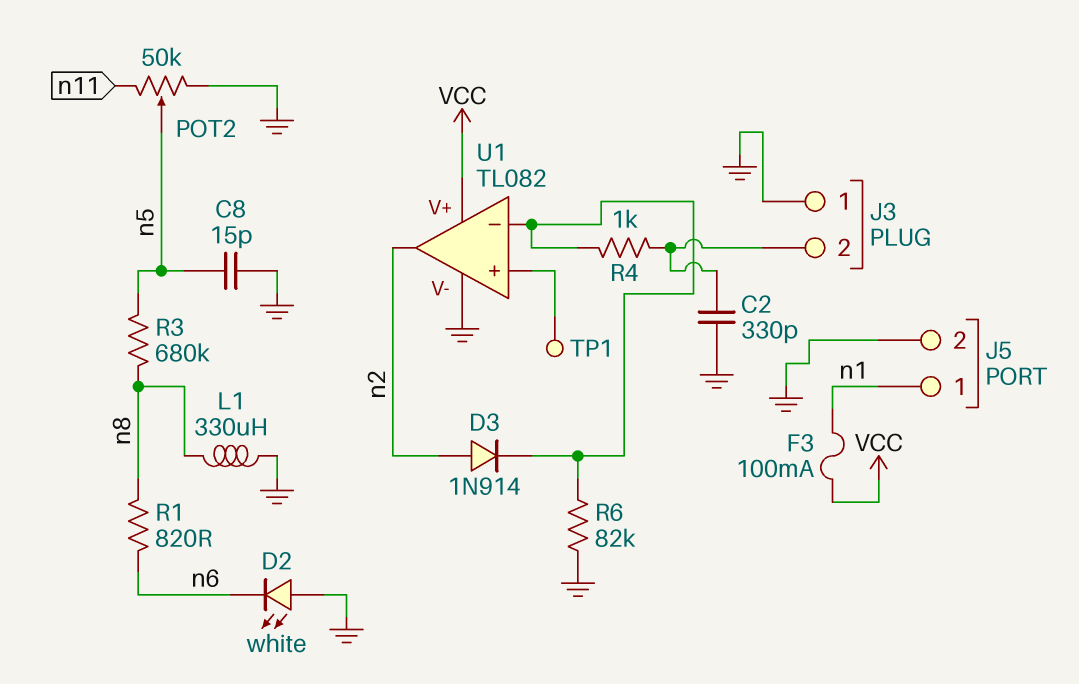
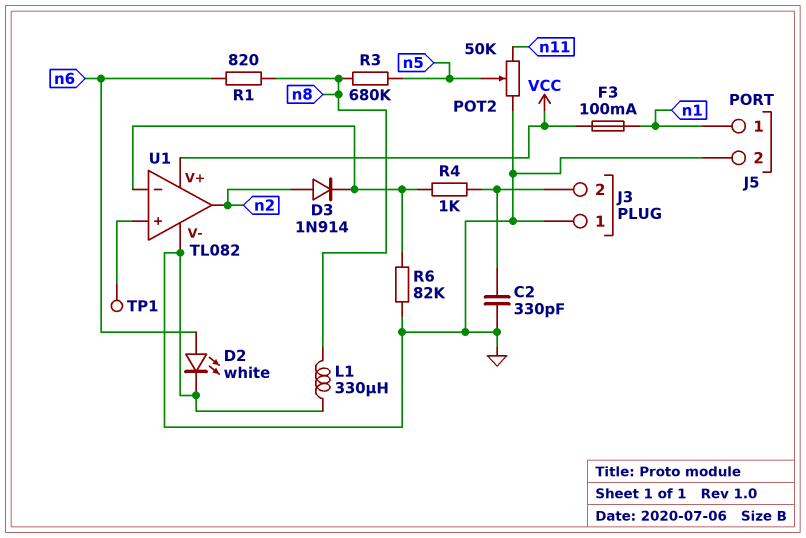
C8: 15pF (GND, n5) -> none
D2: LED white (A GND, K n6) -> LED white (A n6, K GND)

